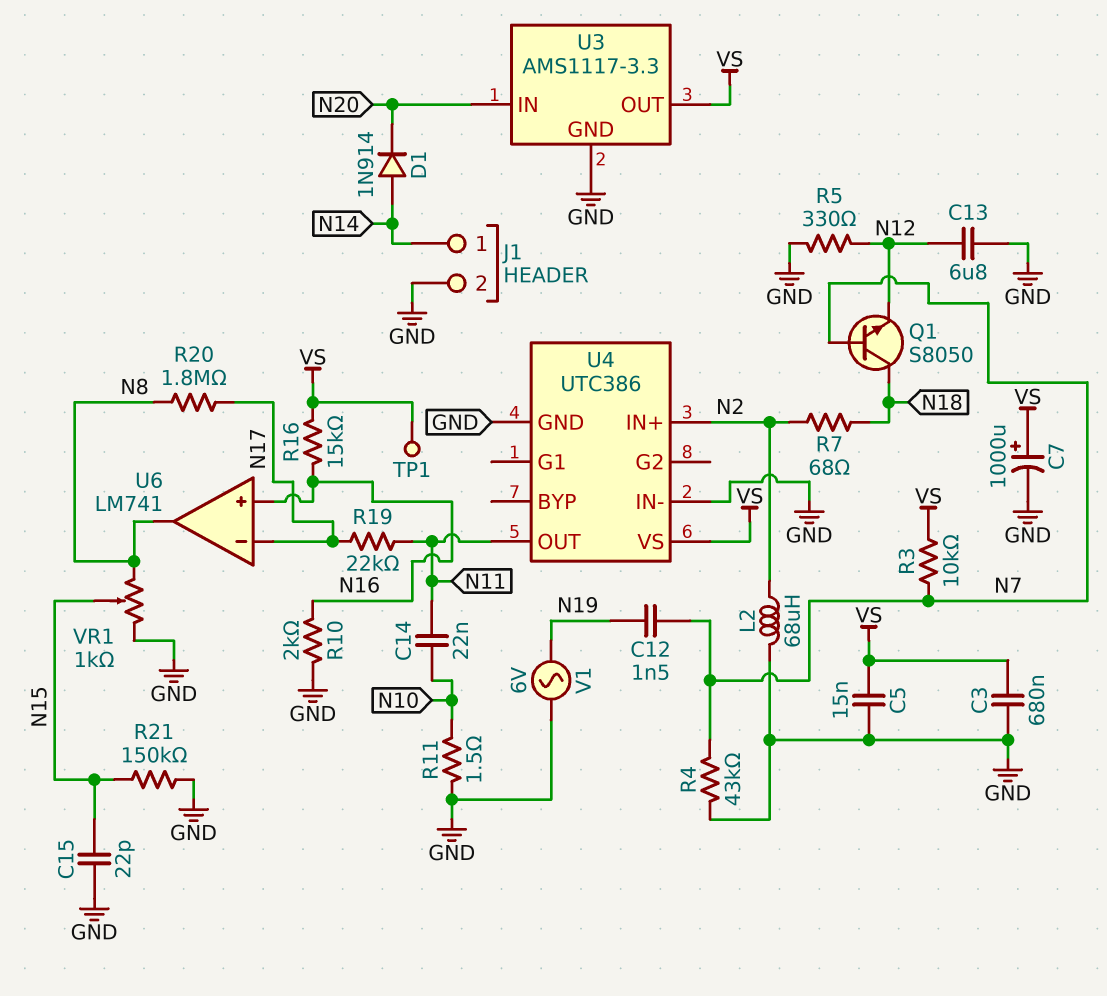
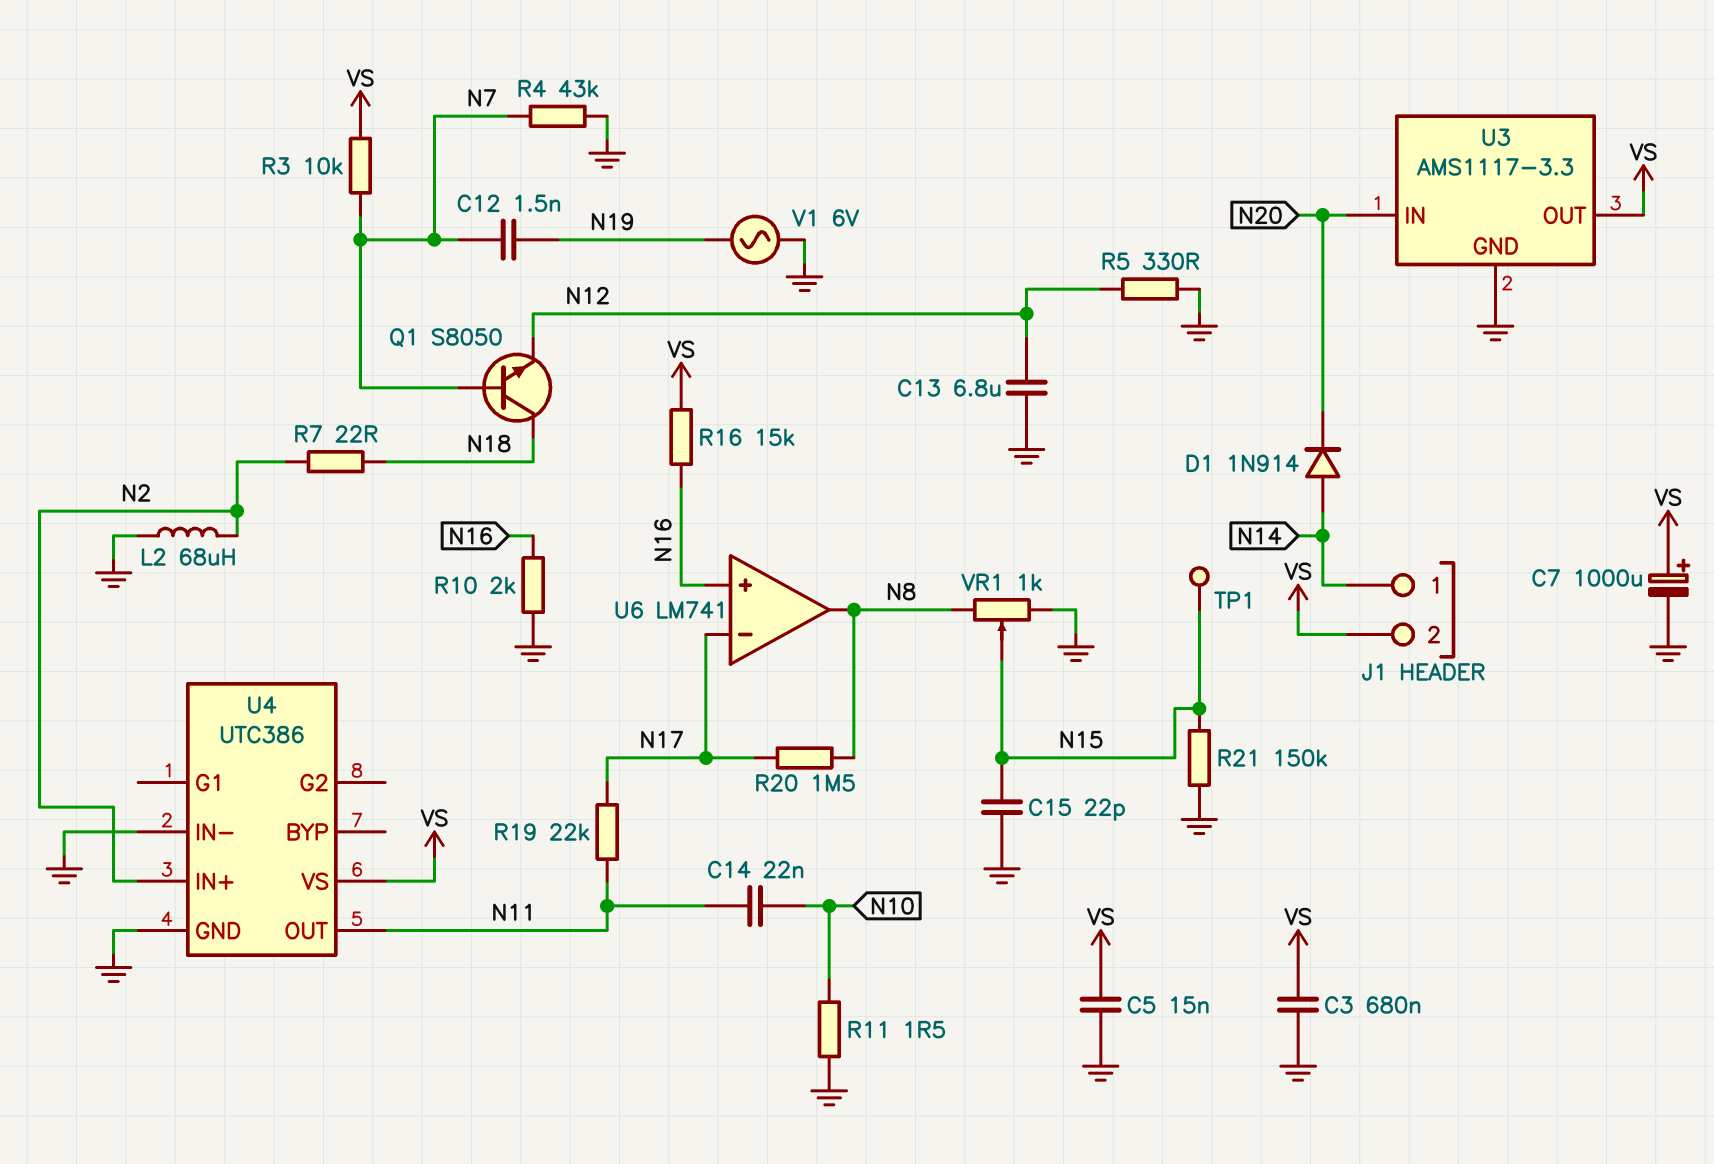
J1 pin 2: GND -> VS
R7: 68 (N2, N18) -> 22 (N2, N18)
R20: 1.8M (N8, N17) -> 1.5M (N8, N17)
TP1: test point (VS) -> test point (N15)

